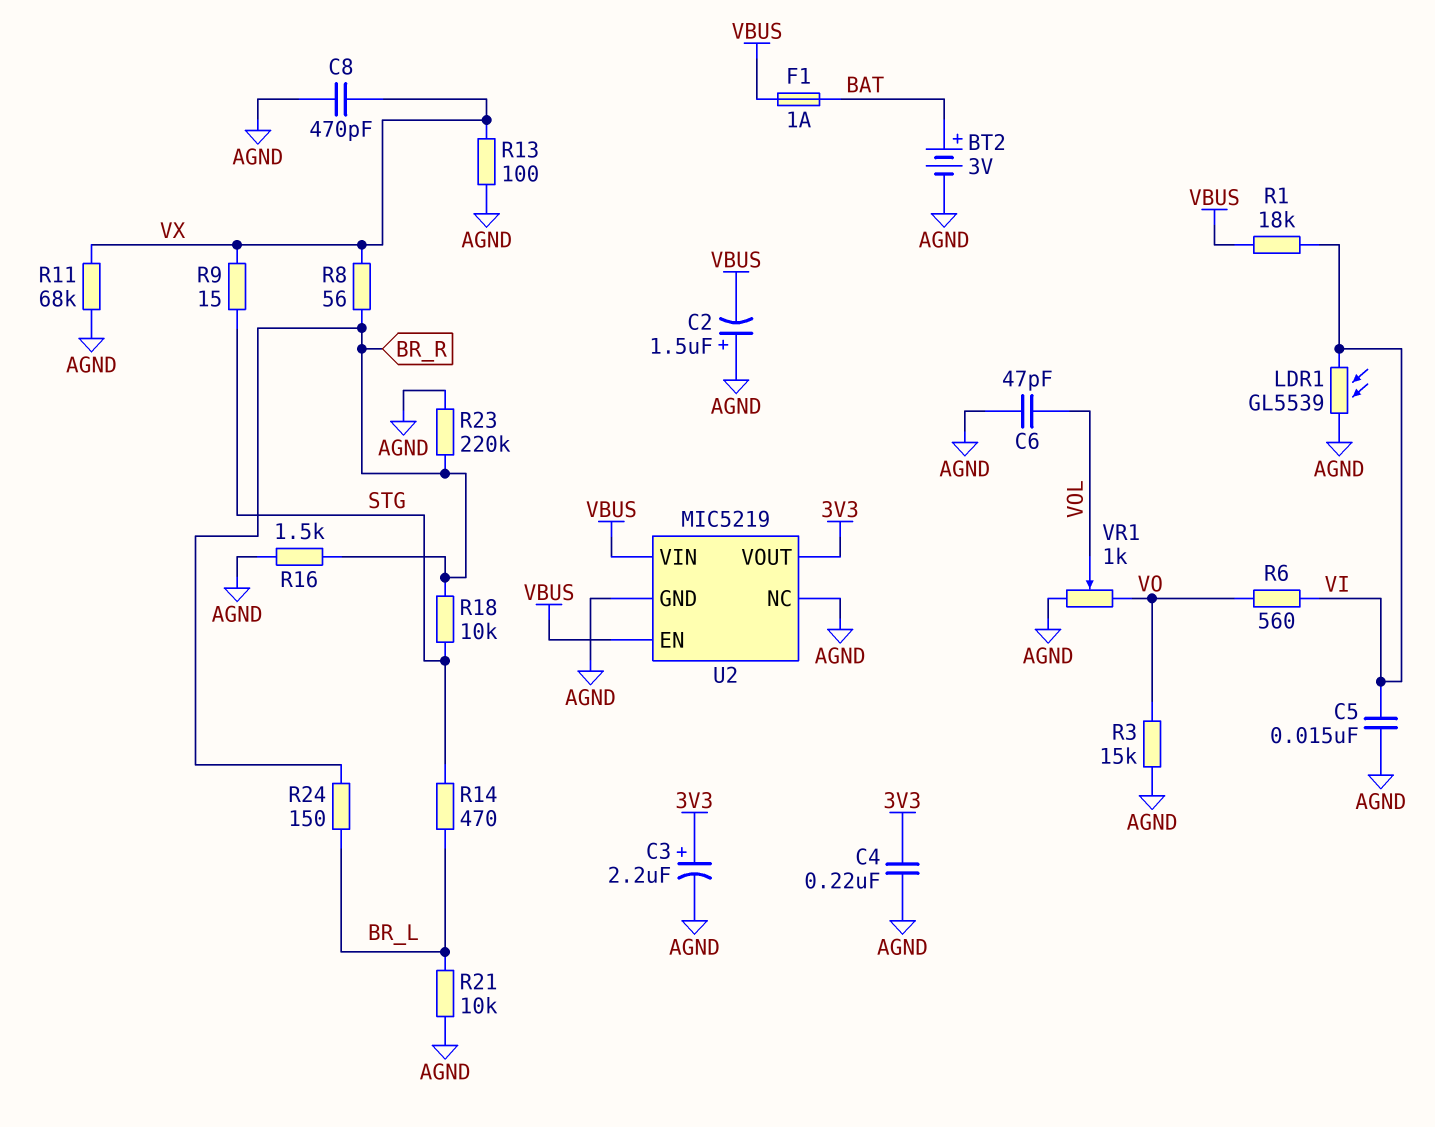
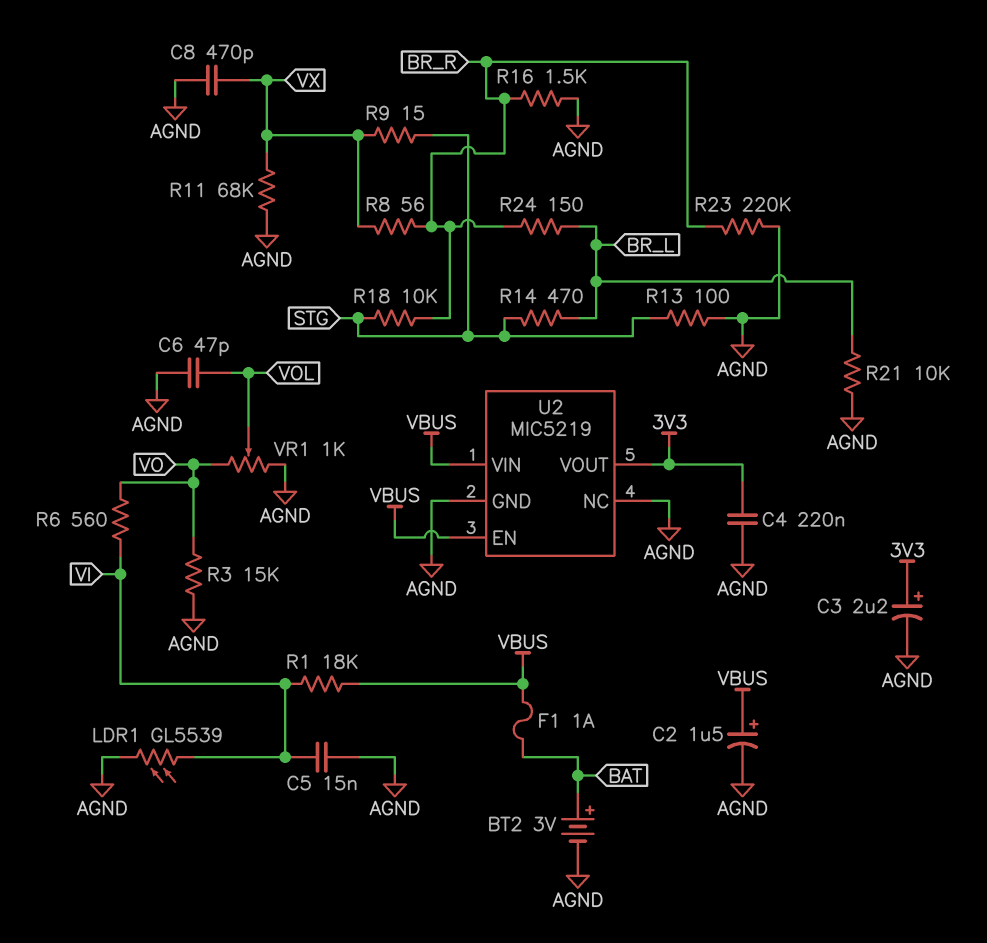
C2: 1.5uF (plus AGND, minus VBUS) -> 1.5uF (plus VBUS, minus AGND)
R13: 100 (AGND, VX) -> 100 (AGND, STG)

